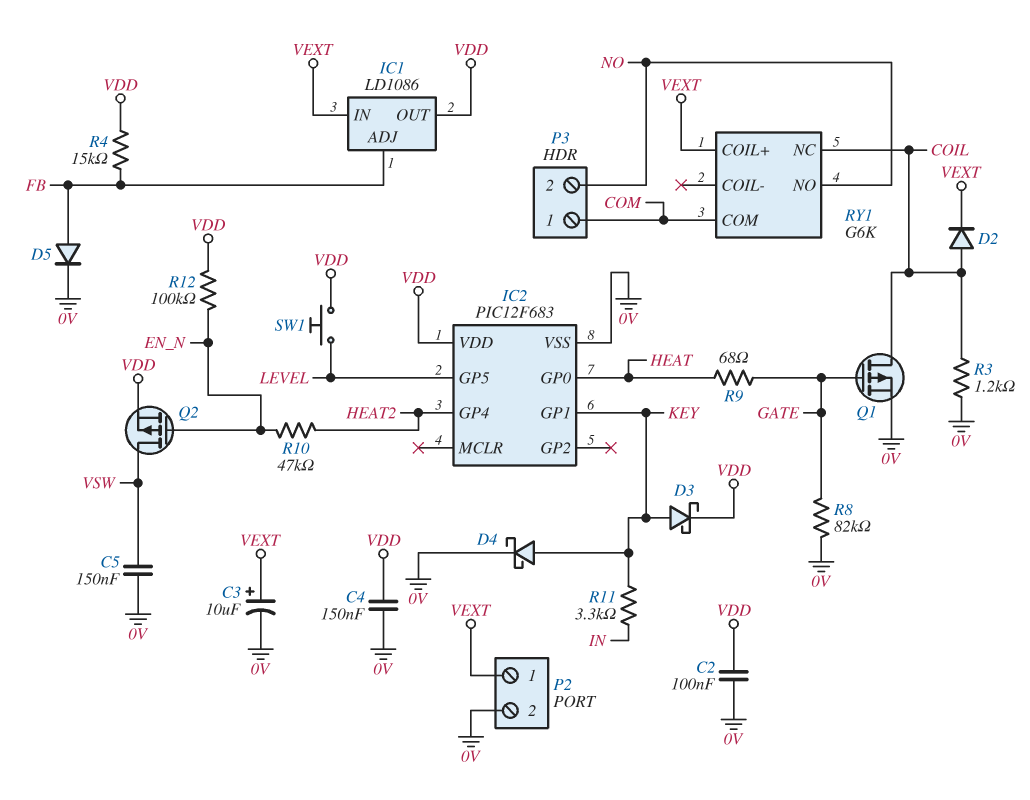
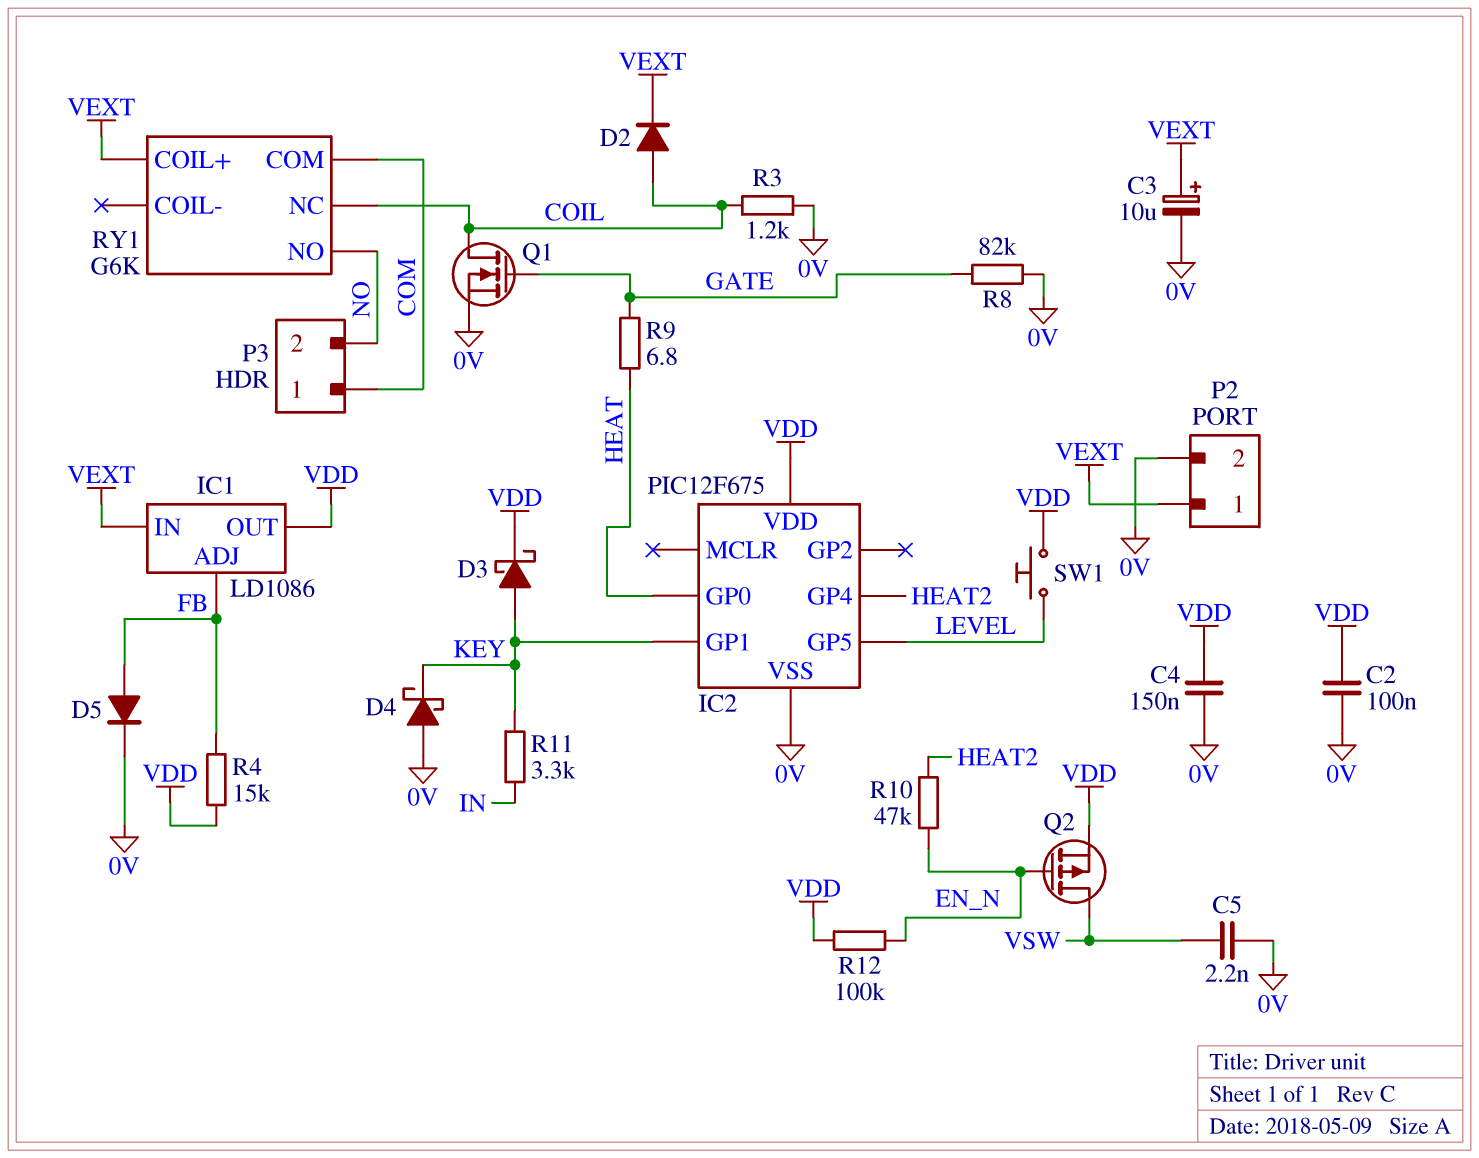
C5: 150nF (0V, VSW) -> 2.2nF (0V, VSW)
D4: schottky (A KEY, K 0V) -> schottky (A 0V, K KEY)
IC2: PIC12F683 -> PIC12F675
Q1: PMOS (G GATE, D COIL, S 0V) -> NMOS (G GATE, D COIL, S 0V)
R9: 68 (GATE, HEAT) -> 6.8 (GATE, HEAT)

